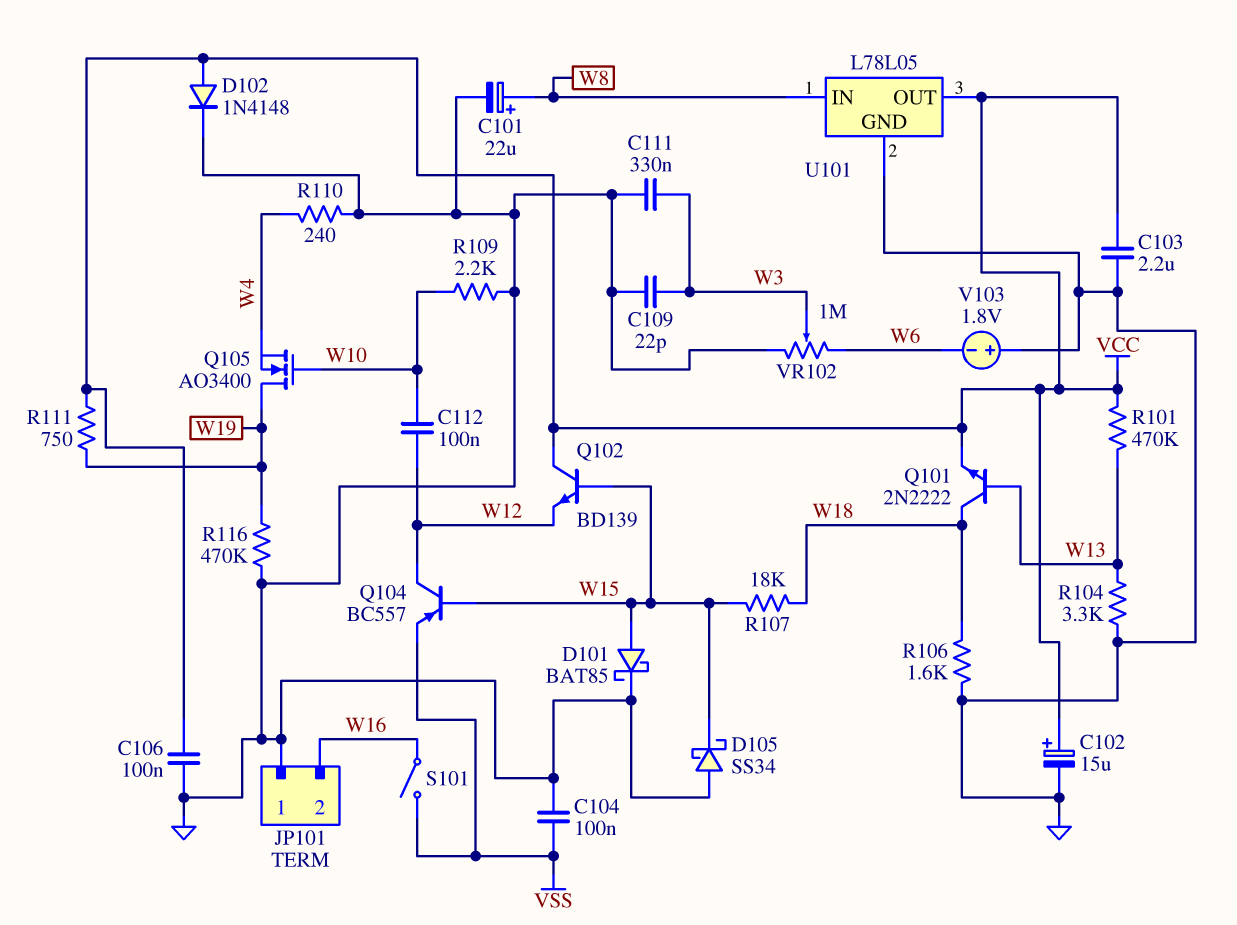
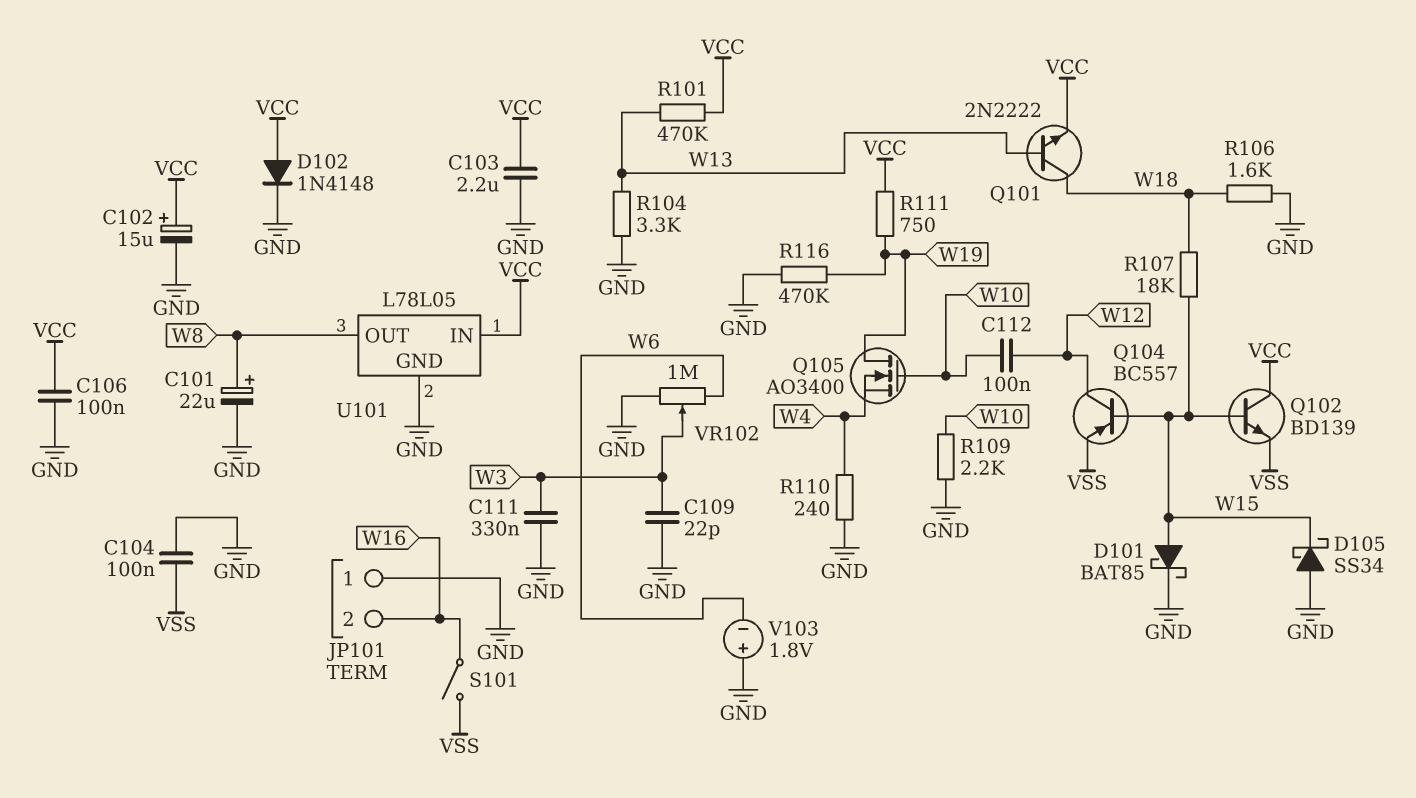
Q102: NPN BD139 (B W15, C VCC, E W12) -> NPN BD139 (B W15, C VCC, E VSS)
U101 pin IN: W8 -> VCC
U101 pin OUT: VCC -> W8

